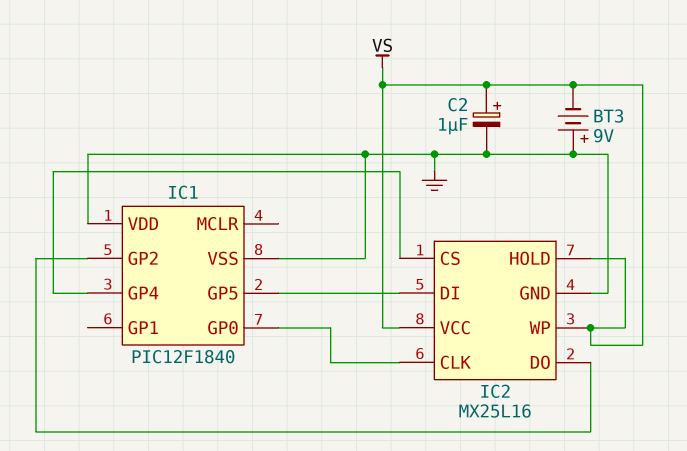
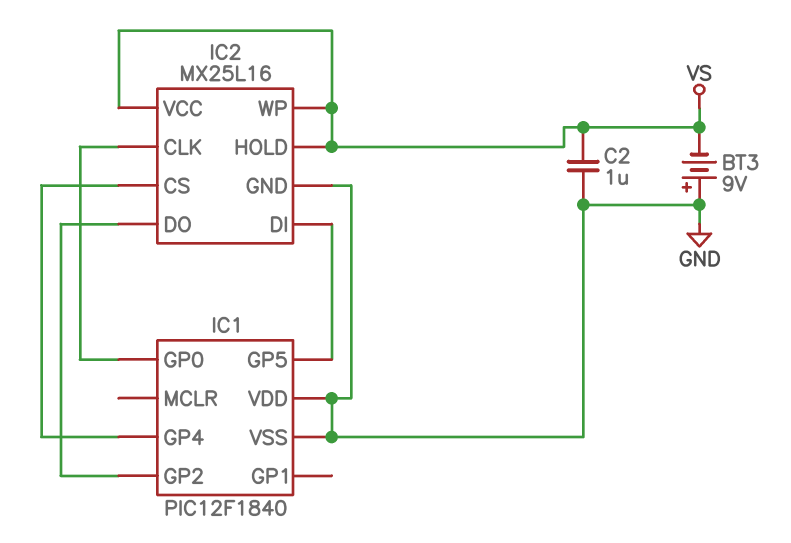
C2: 1uF (plus VS, minus GND) -> 1uF (GND, VS)

